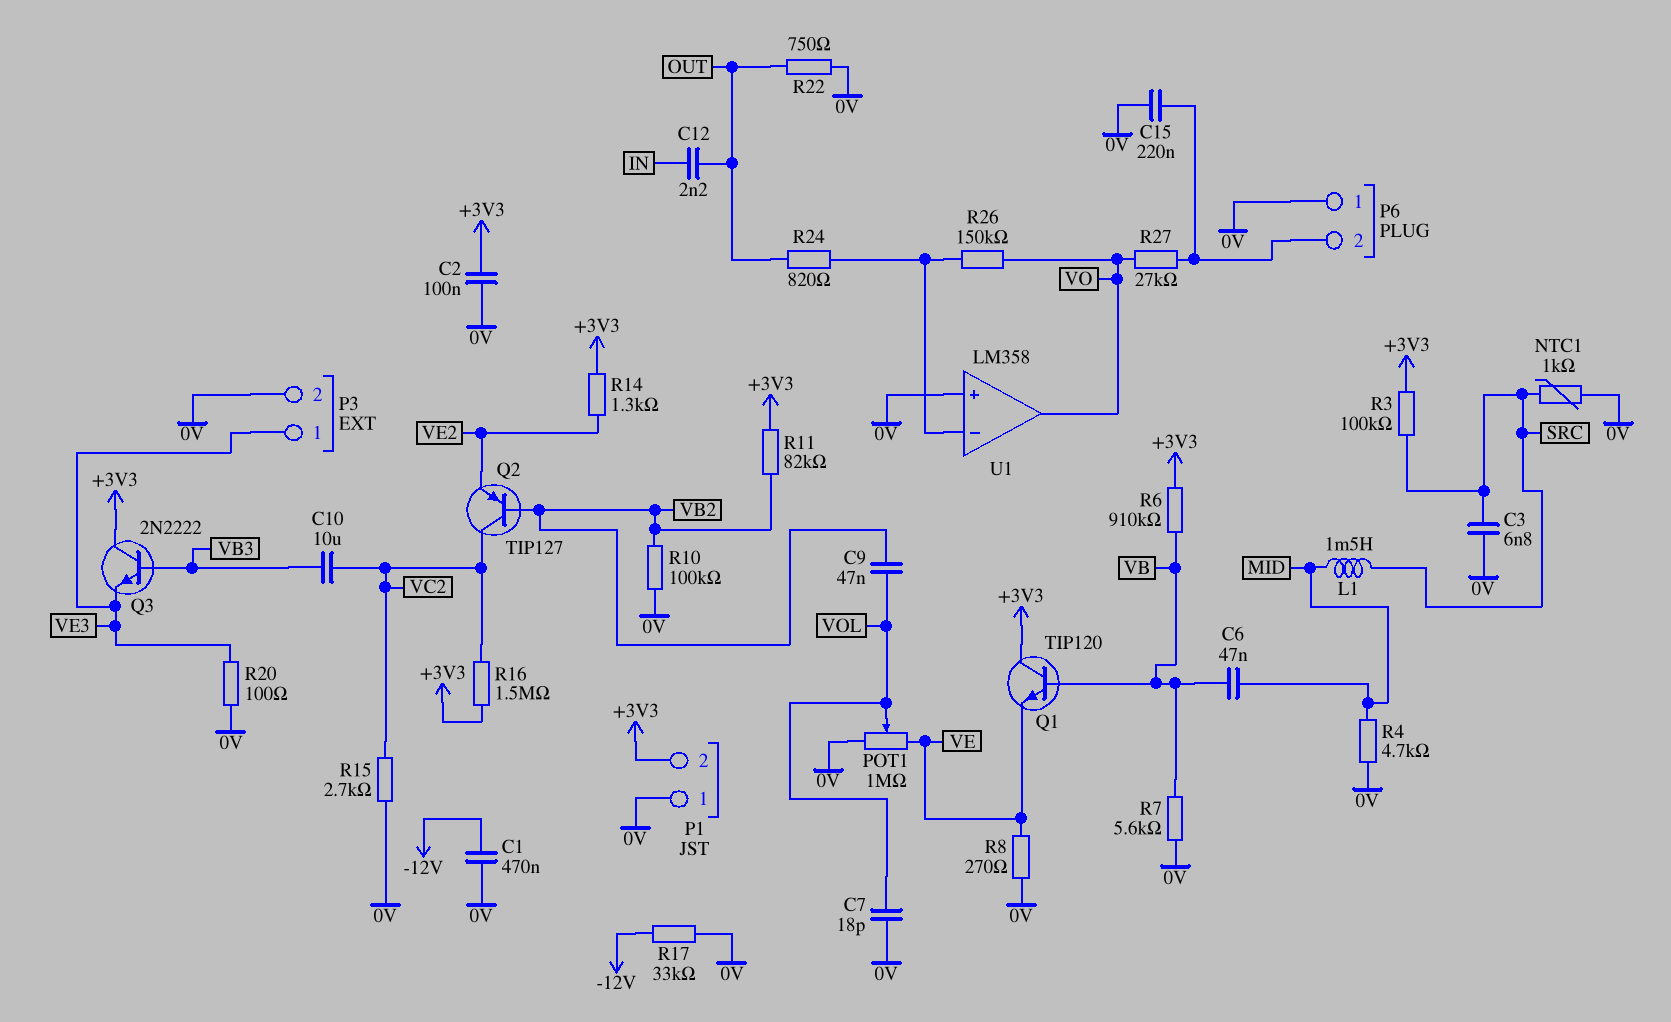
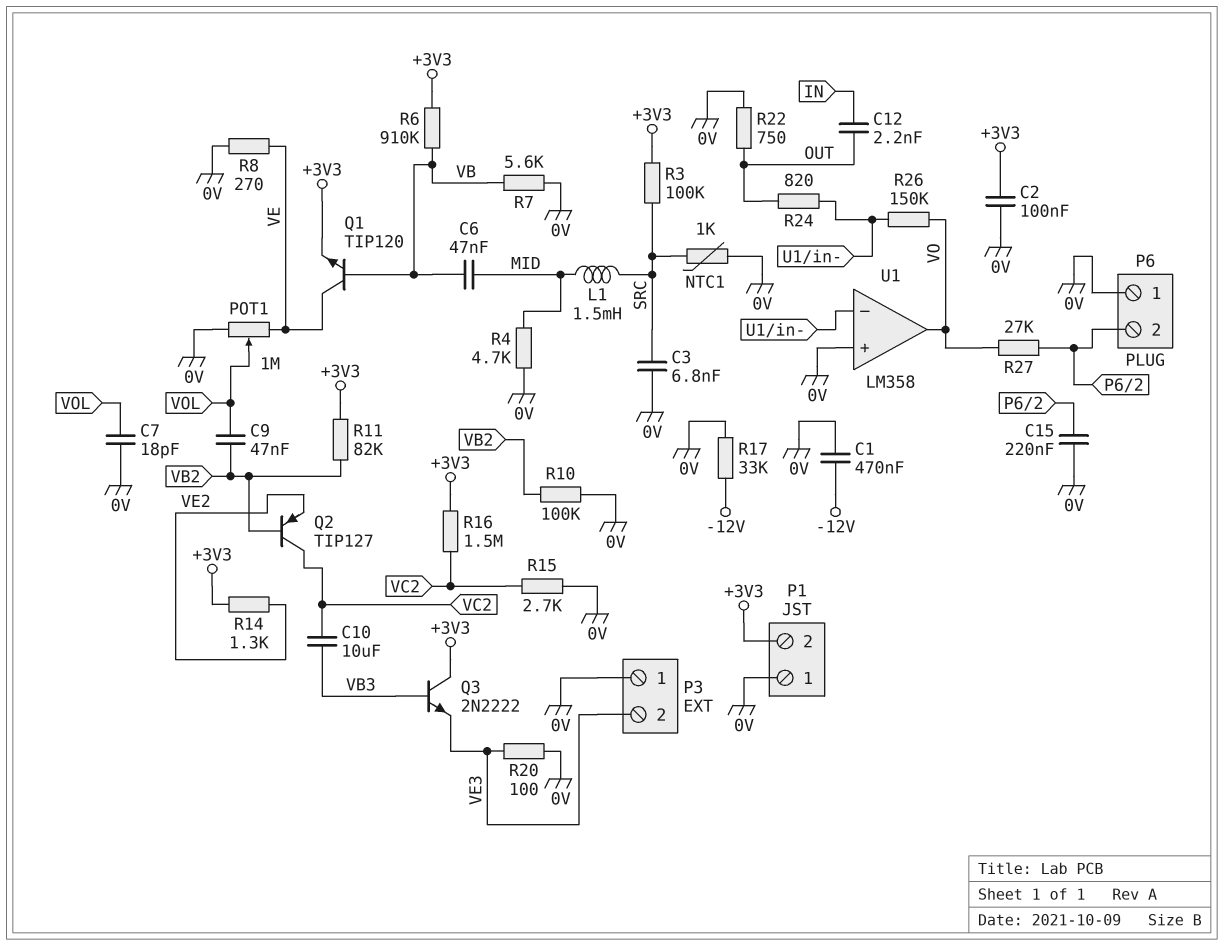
P3 pin 1: VE3 -> 0V
P3 pin 2: 0V -> VE3
Q1: NPN TIP120 (B VB, C +3V3, E VE) -> NPN TIP120 (B VB, C VE, E +3V3)

